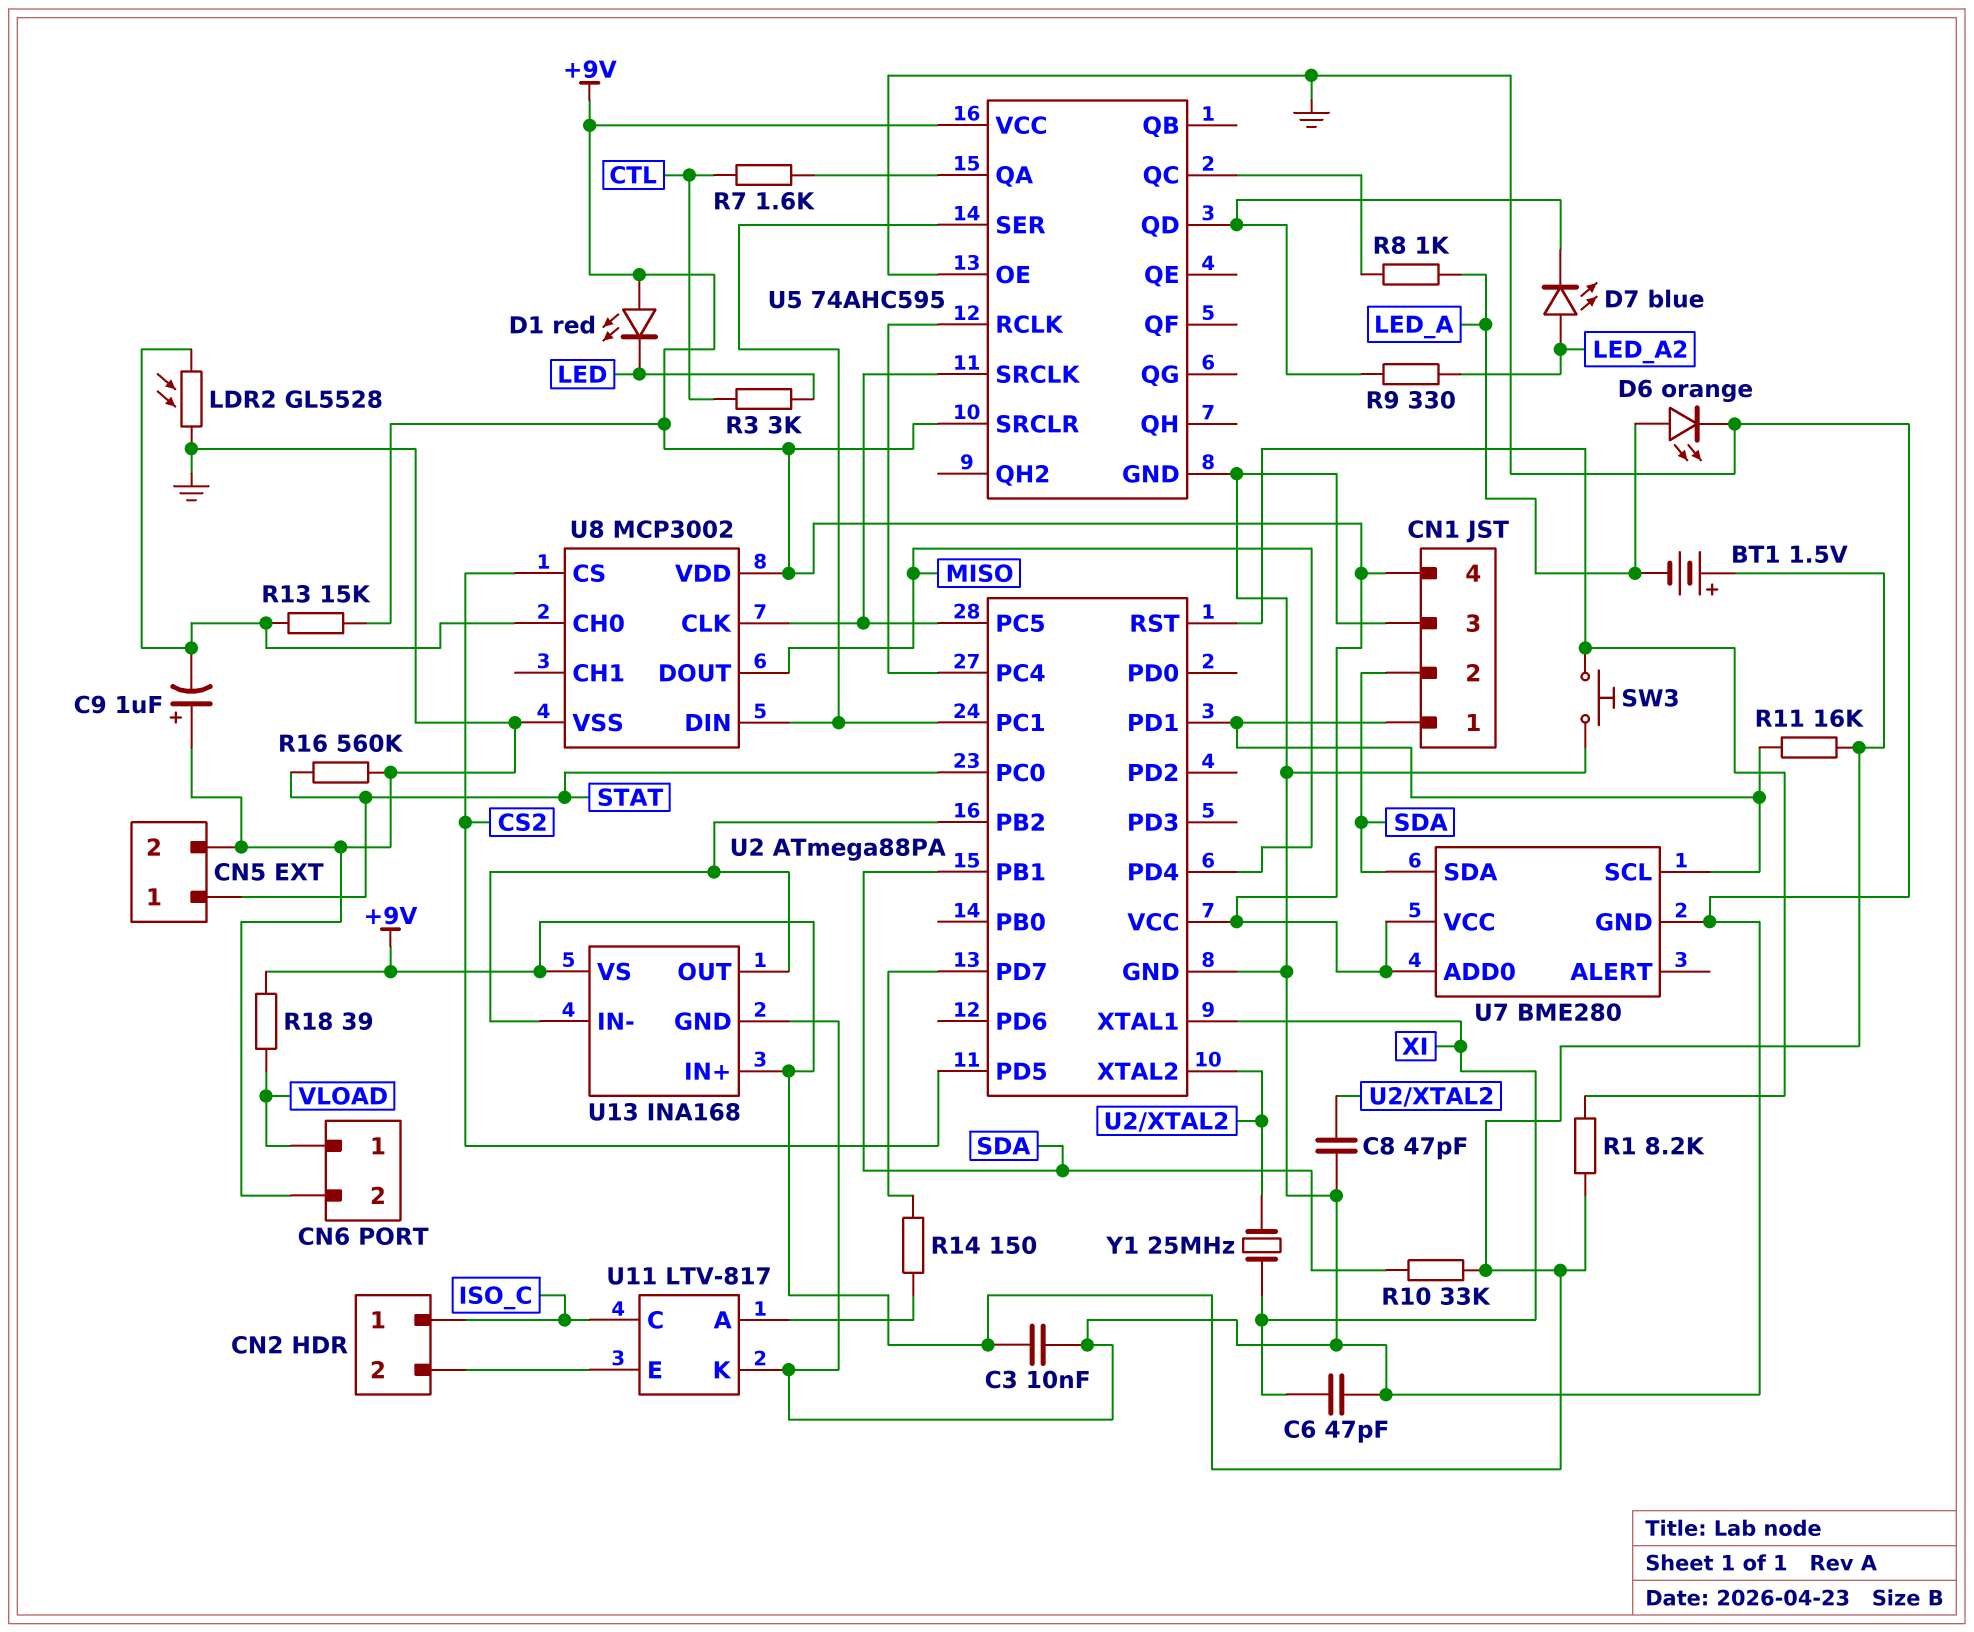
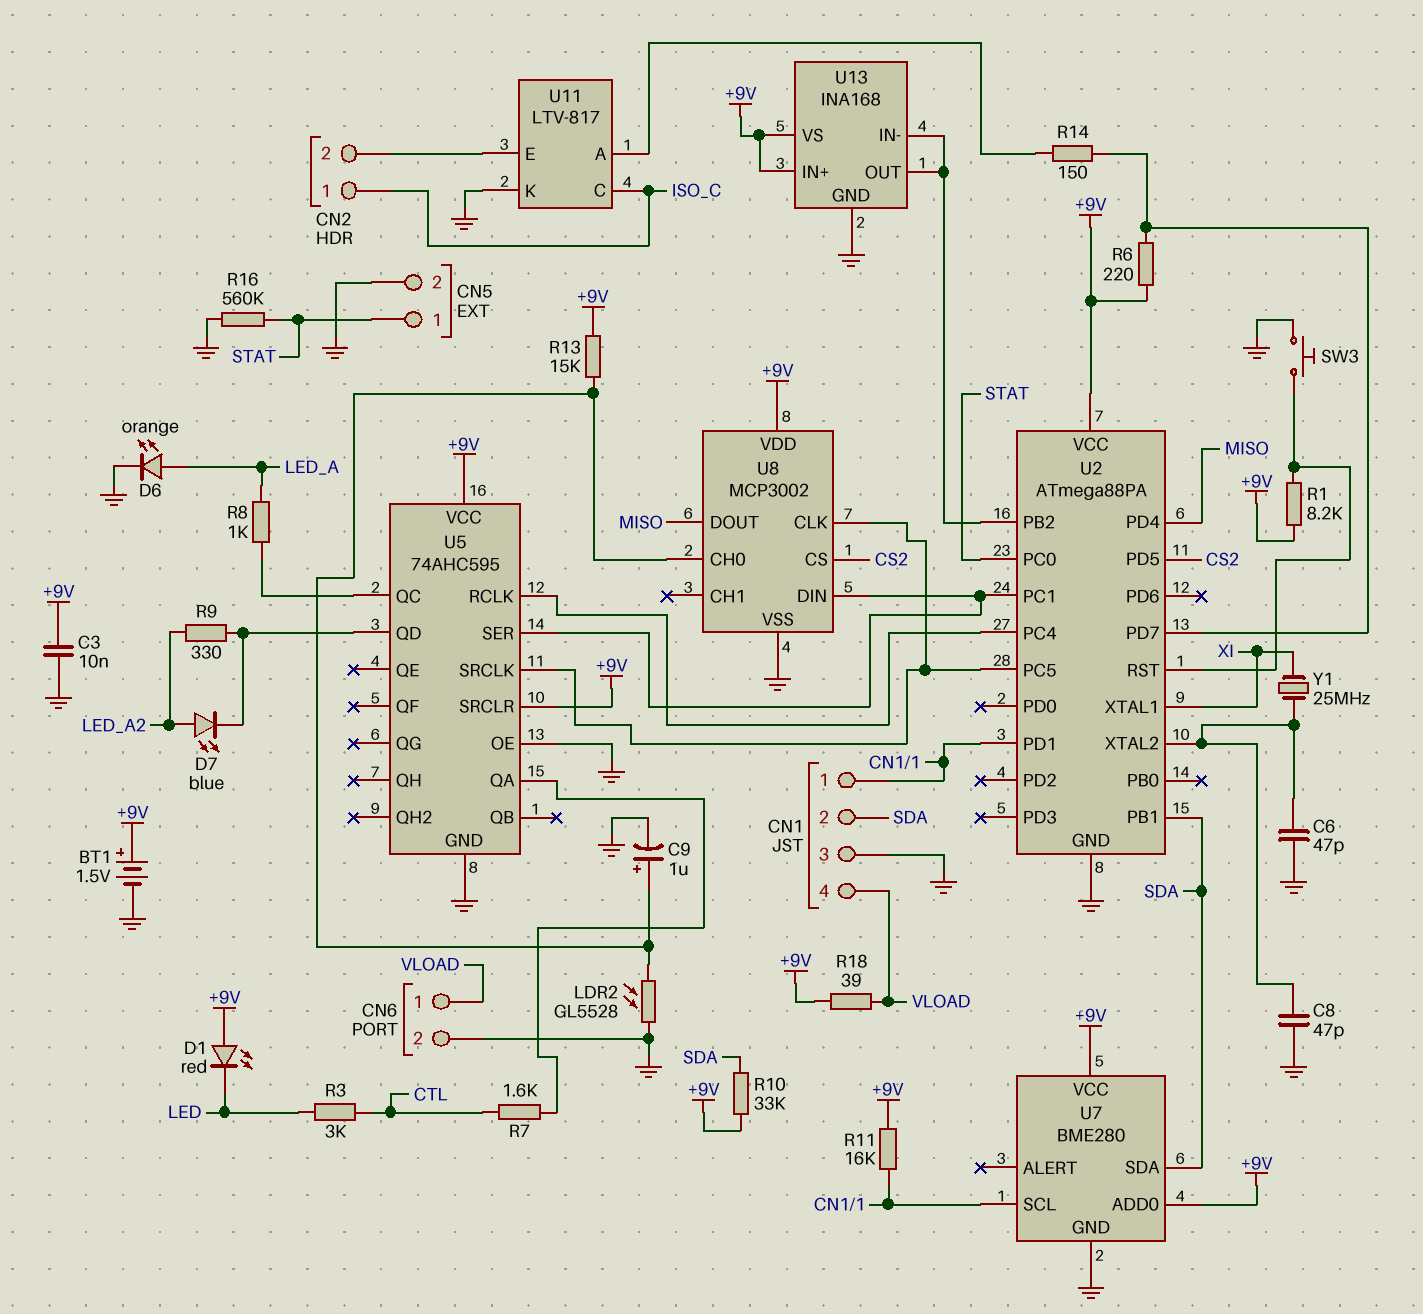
BT1: 1.5V (plus +9V, minus LED_A) -> 1.5V (plus +9V, minus GND)
C6: 47pF (GND, XI) -> 47pF (GND, U2/XTAL2)
C9: 1uF (plus GND, minus U8/CH0) -> 1uF (plus U8/CH0, minus GND)
CN1 pin 4: +9V -> VLOAD
R6: none -> 220 (+9V, U2/PD7)

